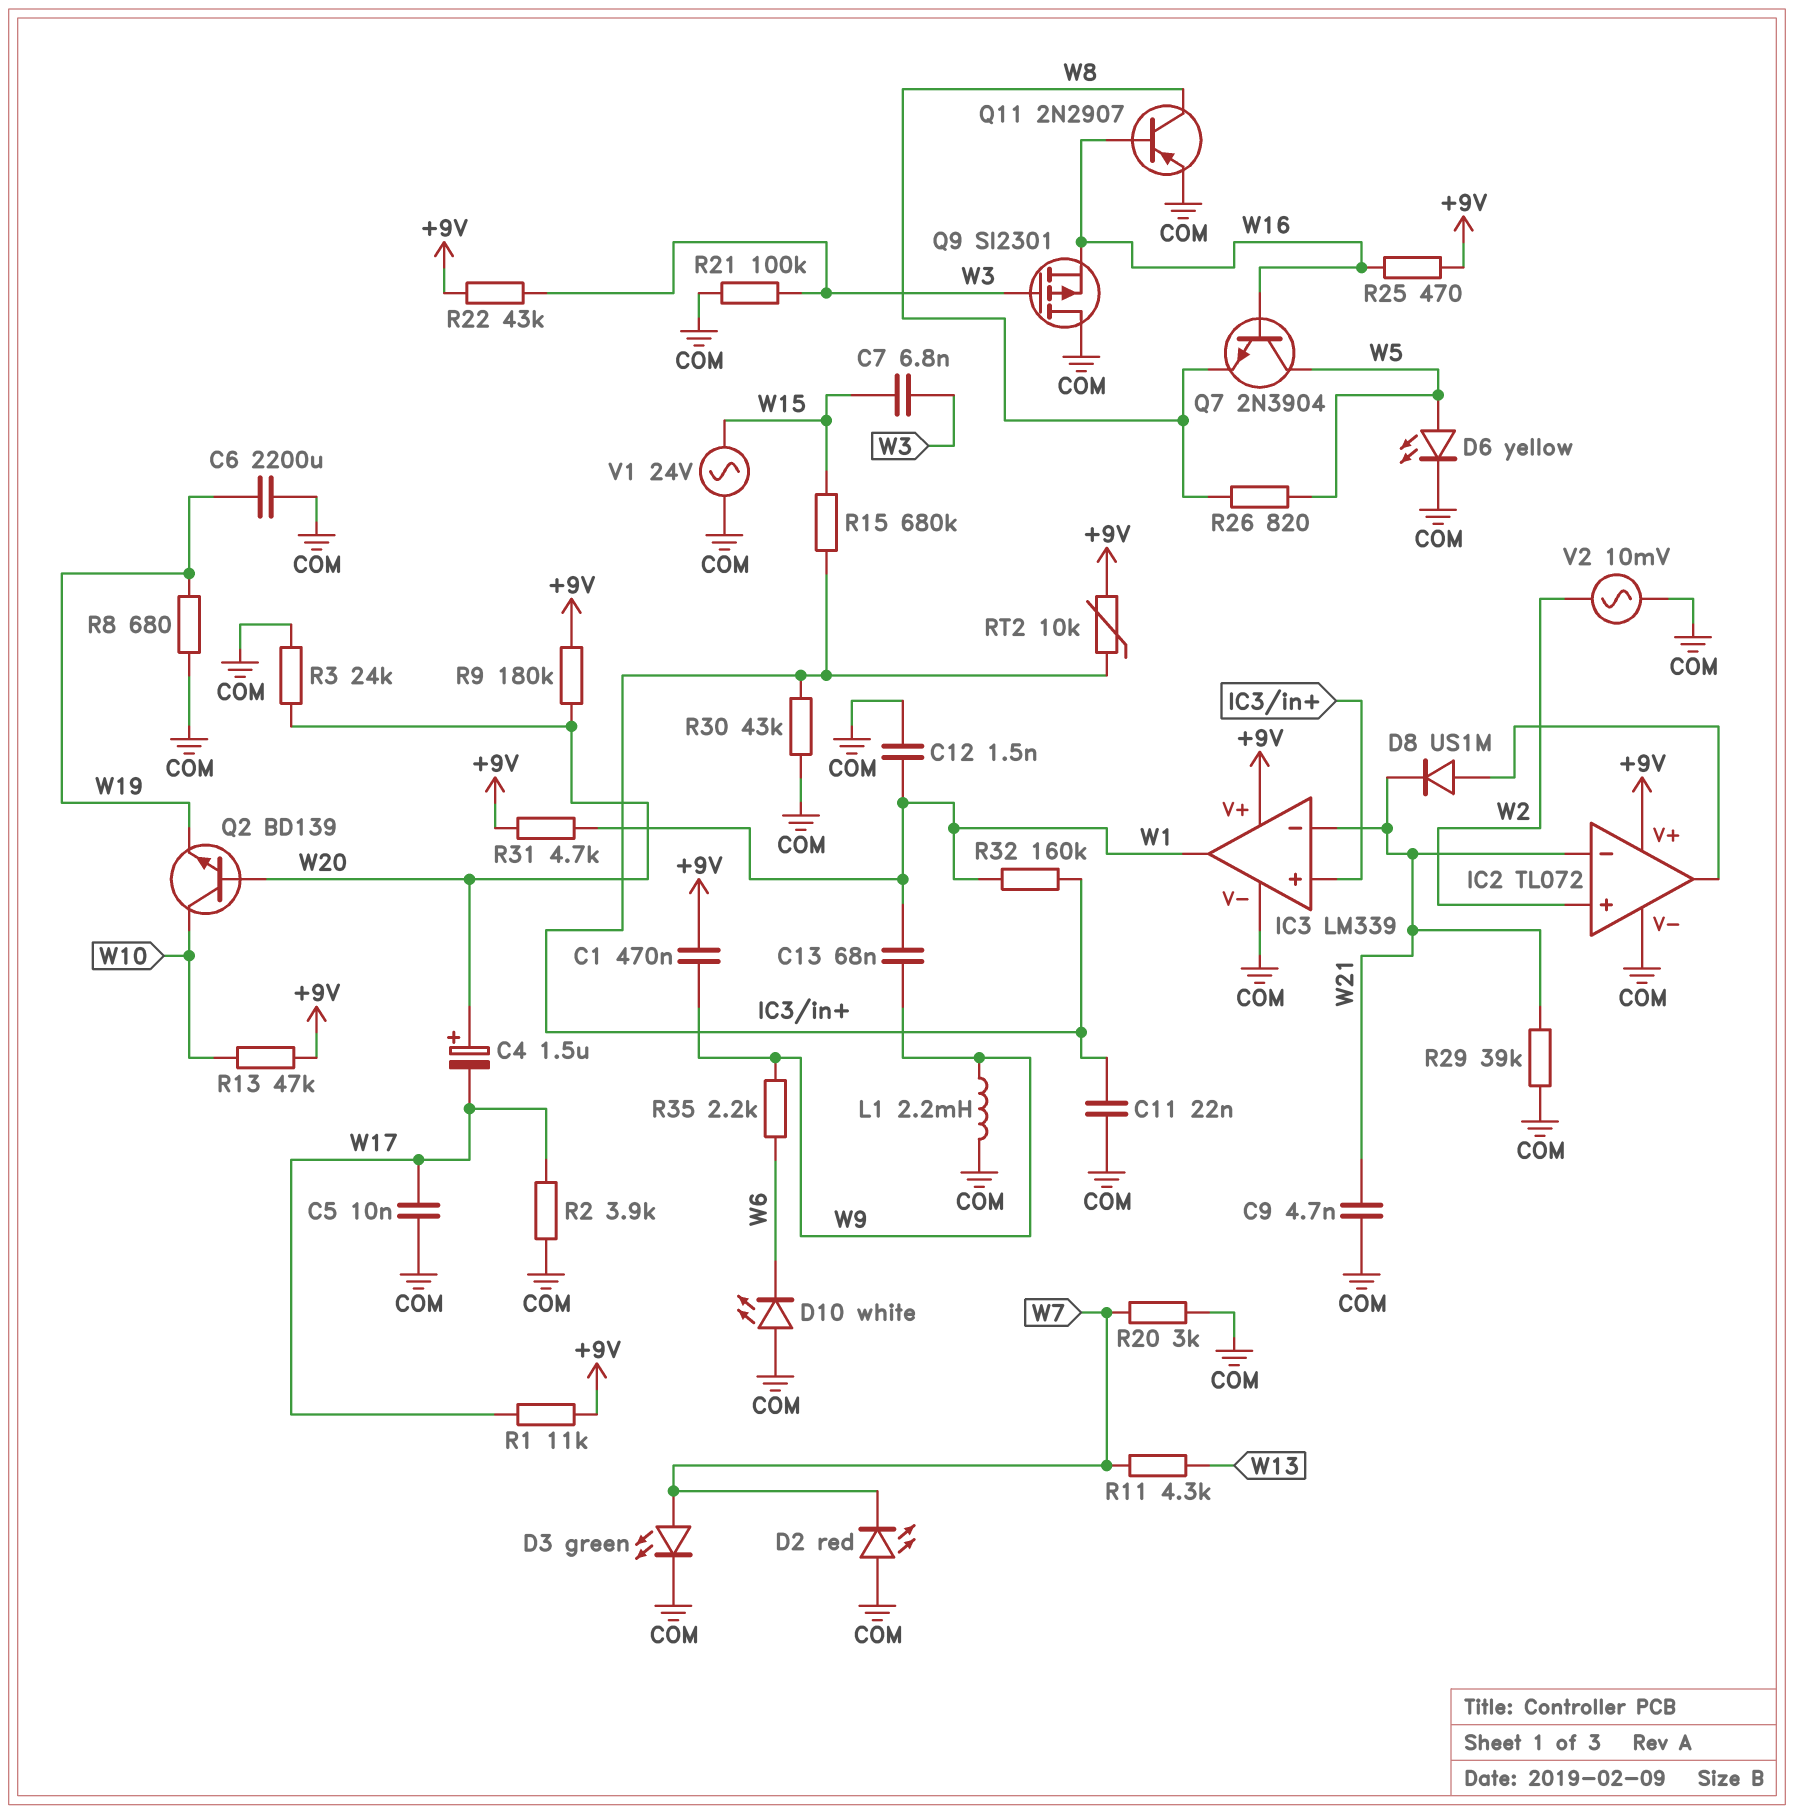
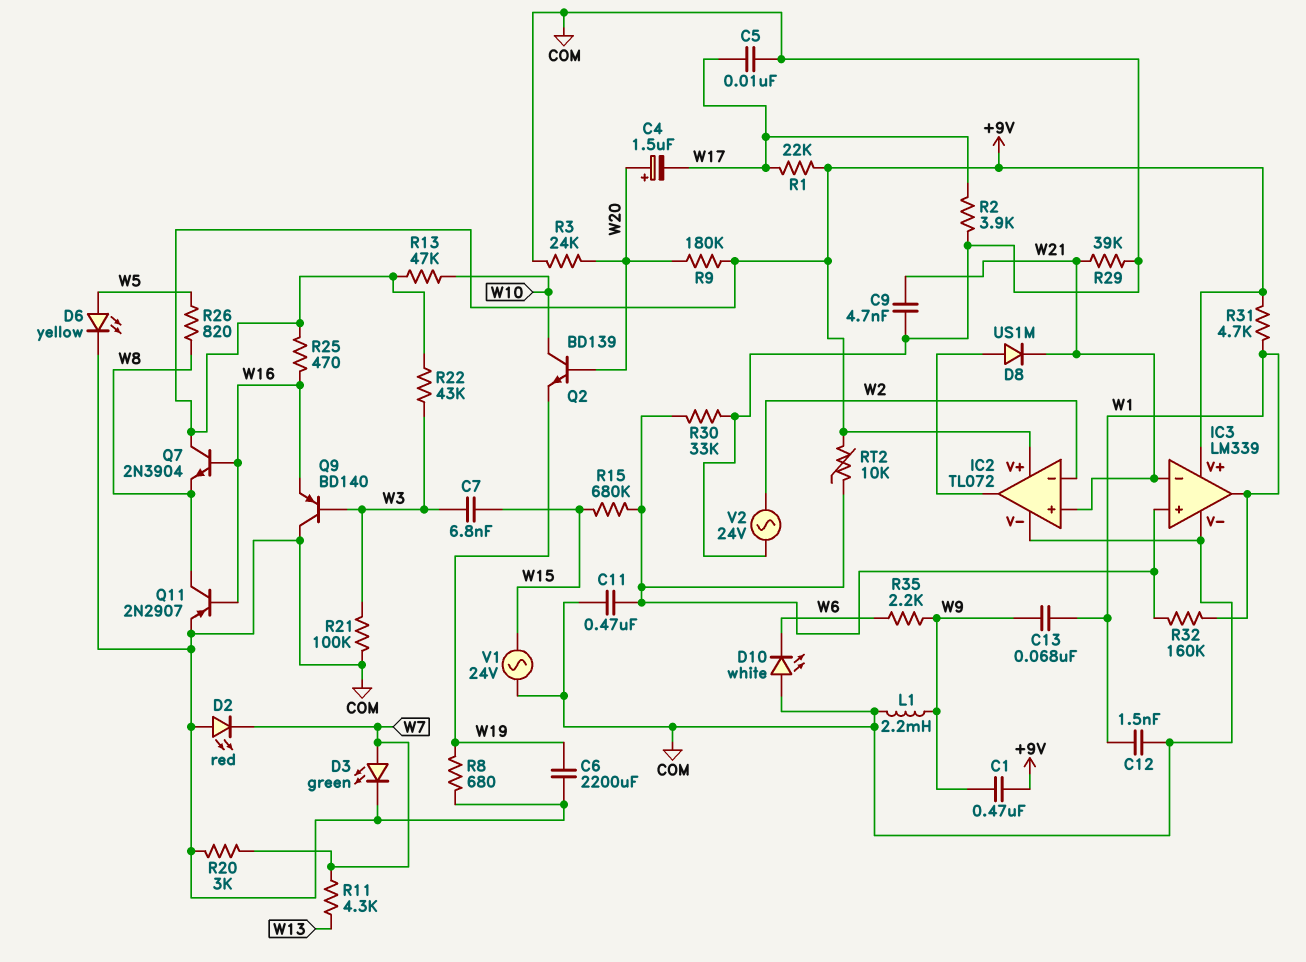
C11: 22nF (COM, IC3/in+) -> 470nF (COM, IC3/in+)
IC2 pin in+: W2 -> W21
IC2 pin in-: W21 -> W2
Q7: NPN 2N3904 (B W16, C W5, E W8) -> NPN 2N3904 (B W16, C +9V, E W8)
Q9: PMOS SI2301 (G W3, D COM, S W16) -> PNP BD140 (B W3, C COM, E W16)
R1: 11k (+9V, W17) -> 22k (+9V, W17)
R30: 43k (COM, IC3/in+) -> 33k (COM, IC3/in+)
V2: AC 10mV (COM, W2) -> AC 24V (COM, W2)

